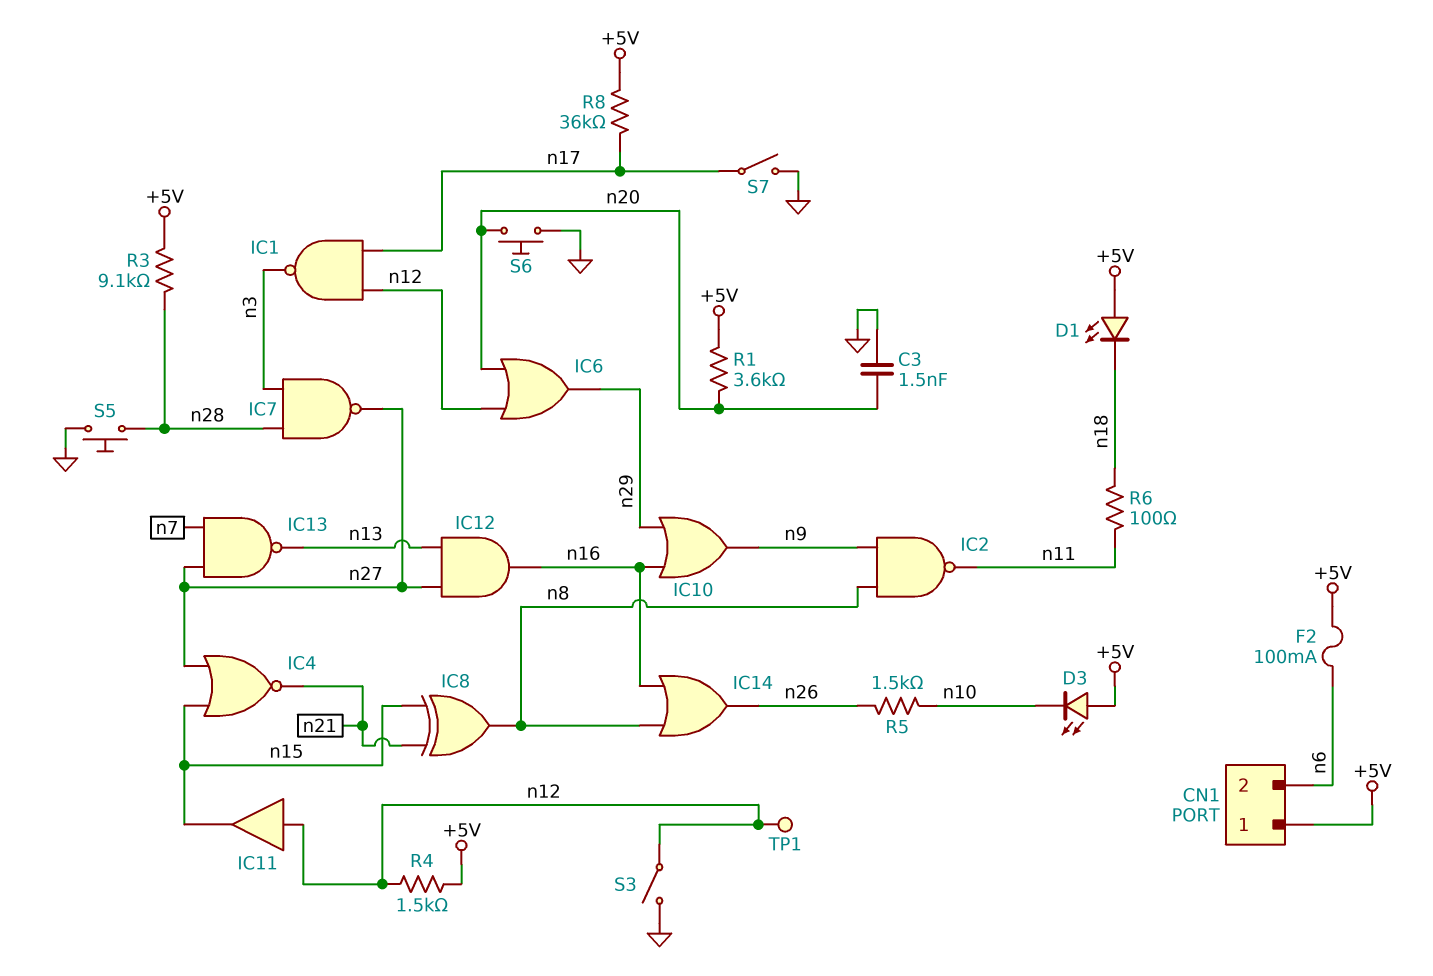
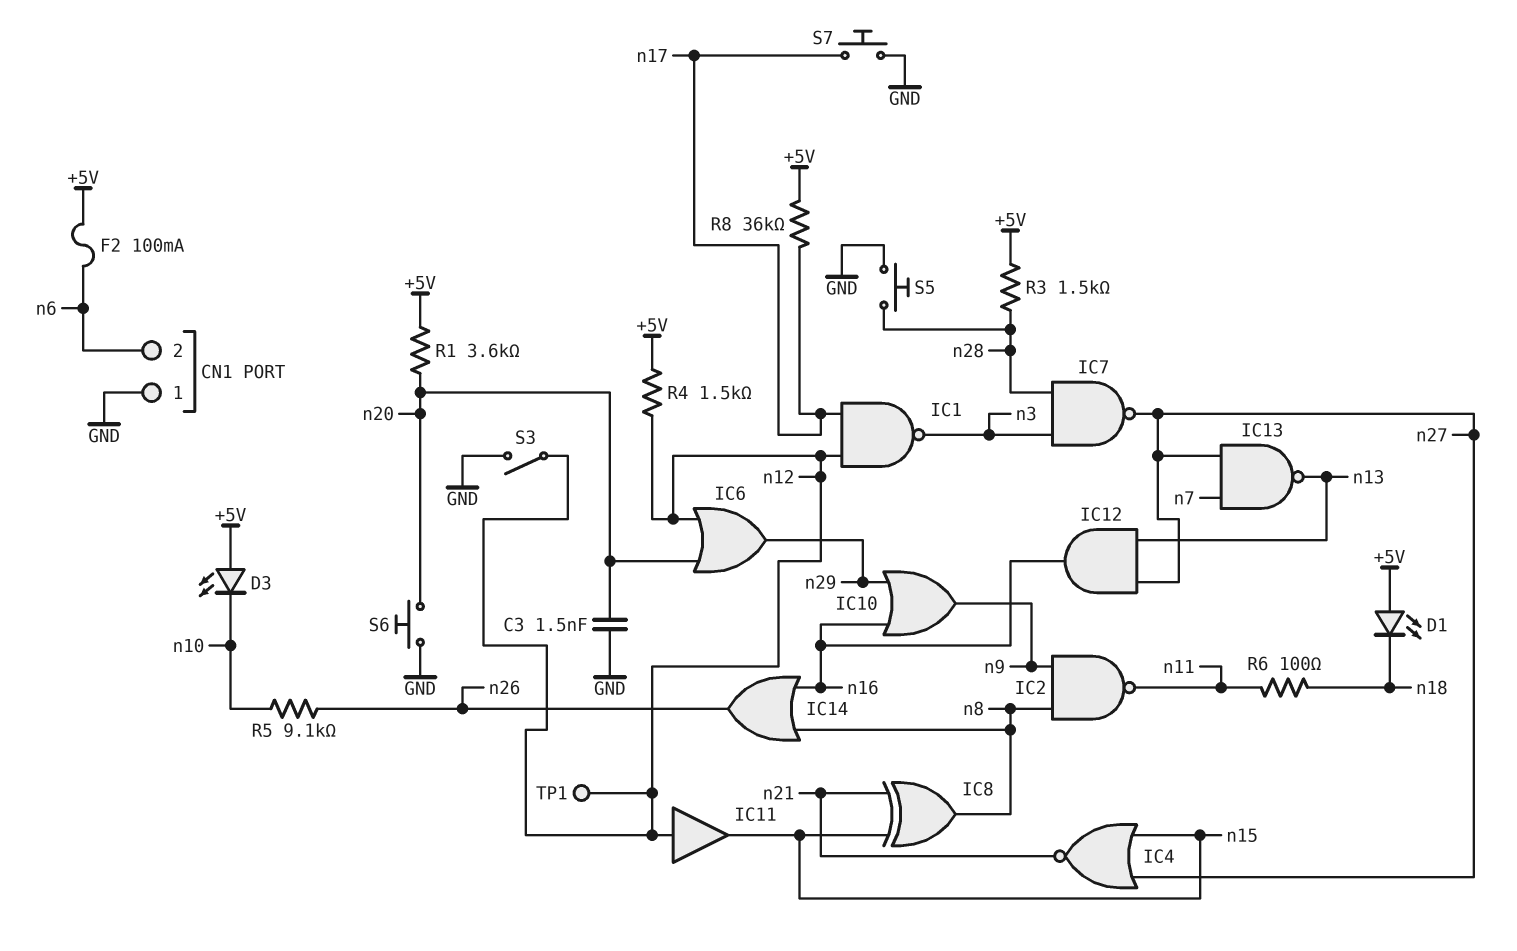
CN1 pin 1: +5V -> GND
R3: 9.1k (+5V, n28) -> 1.5k (+5V, n28)
R5: 1.5k (n10, n26) -> 9.1k (n10, n26)
S7: switch (GND, n17) -> button (GND, n17)

